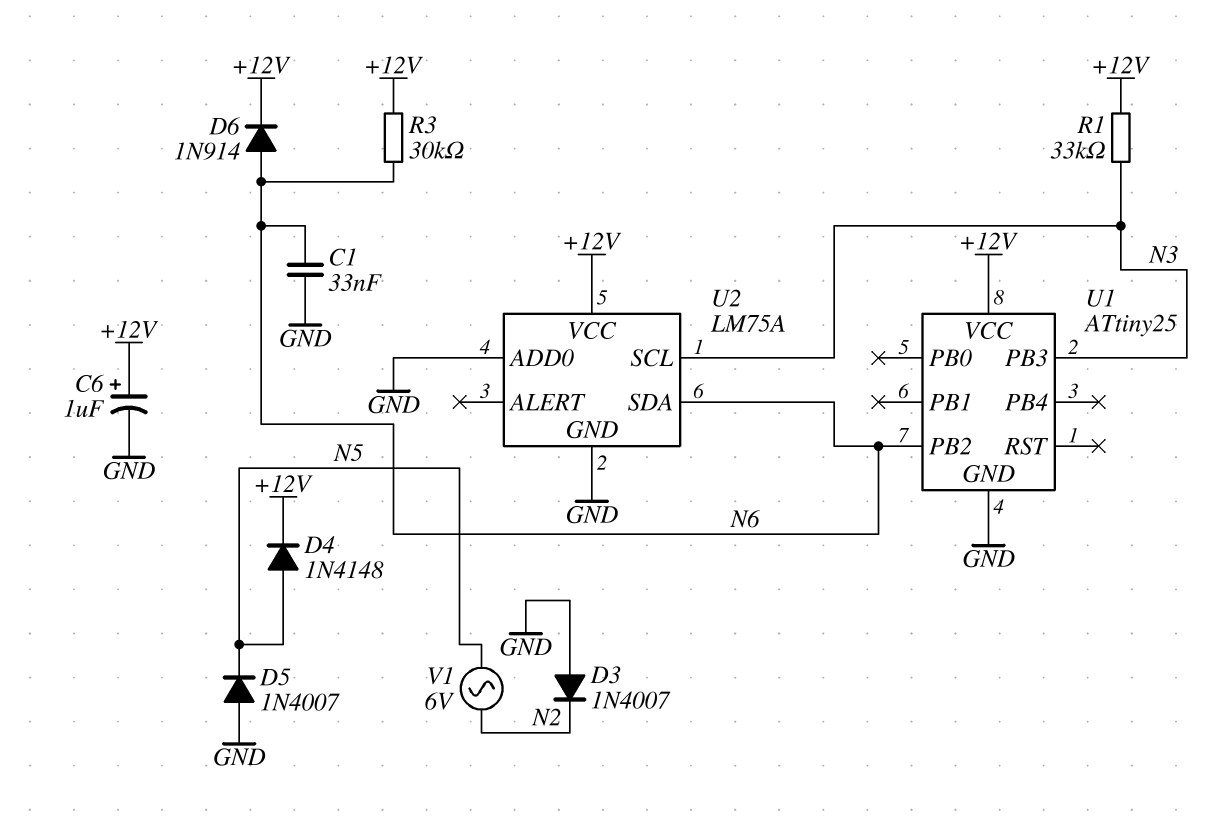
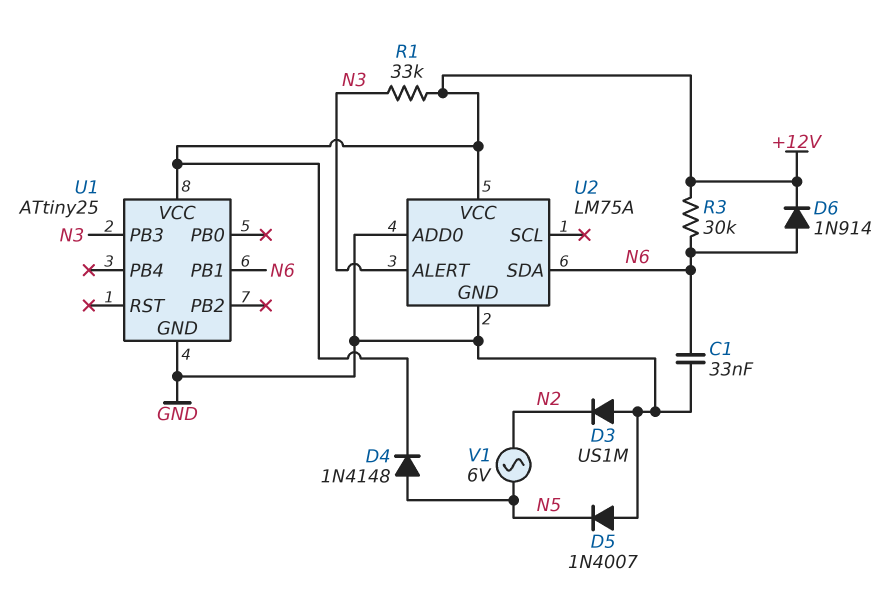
C6: 1uF (plus +12V, minus GND) -> none
D3: diode 1N4007 (A GND, K N2) -> diode US1M (A GND, K N2)
U1 pin PB1: none -> N6
U1 pin PB2: N6 -> none
U2 pin ALERT: none -> N3
U2 pin SCL: N3 -> none

